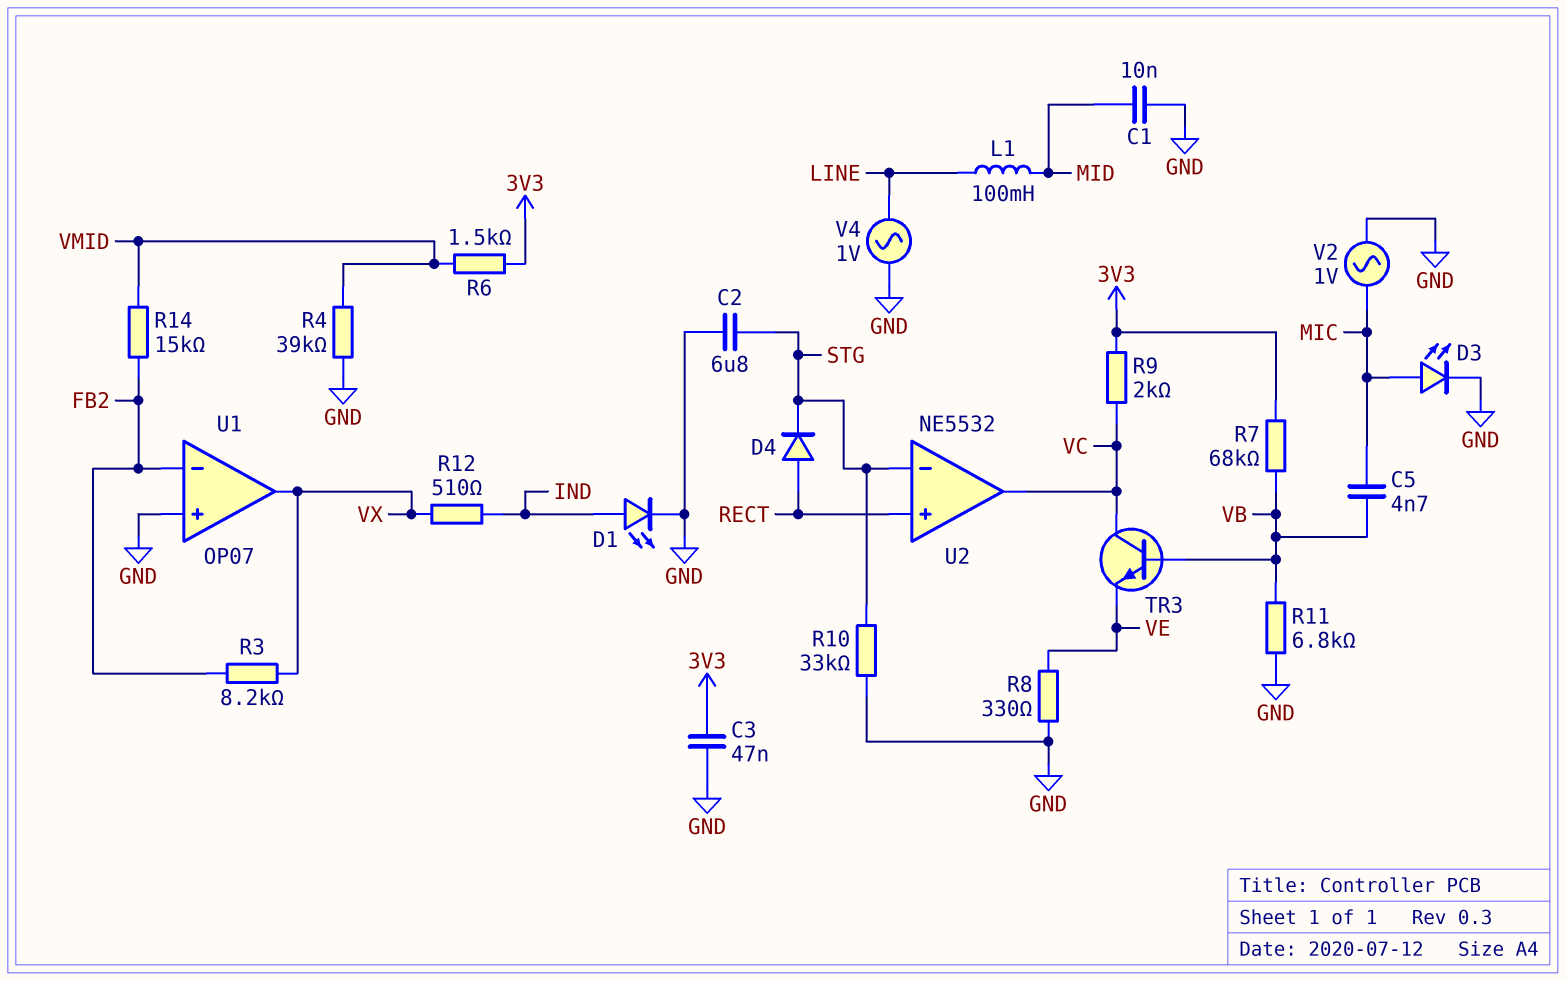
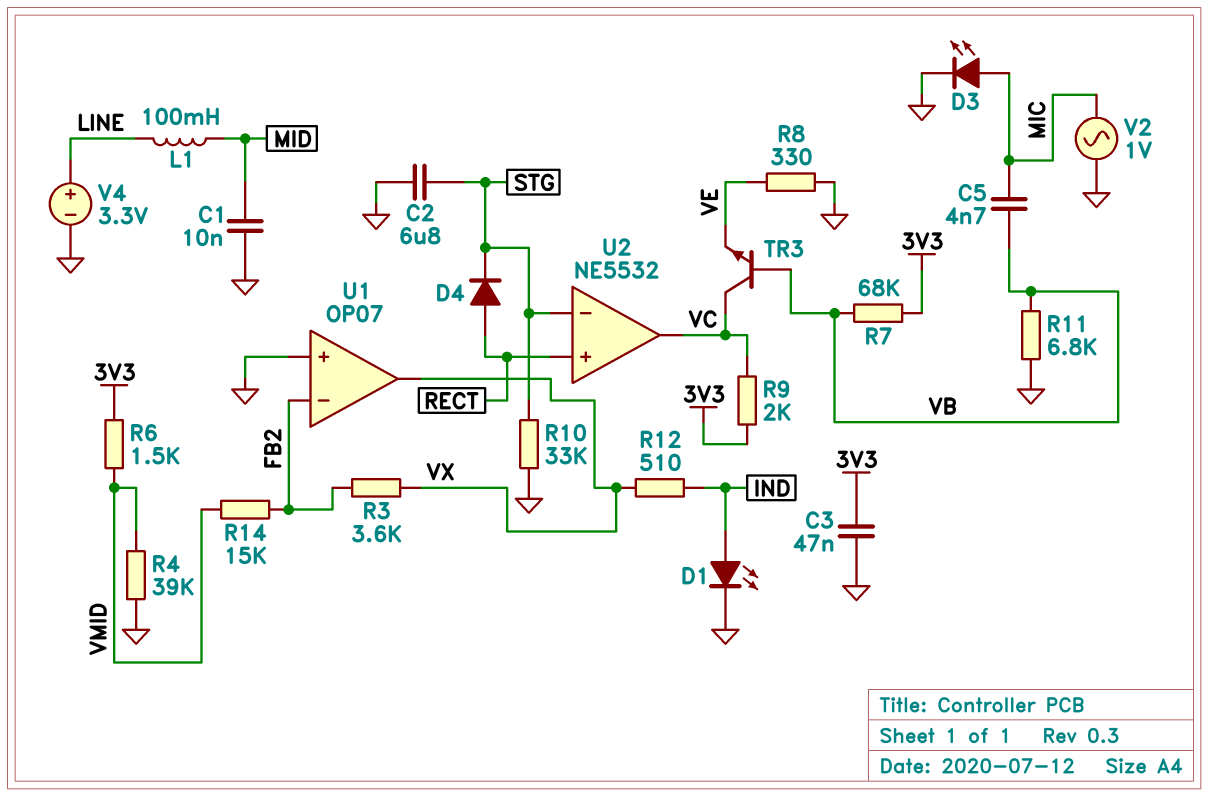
R3: 8.2k (FB2, VX) -> 3.6k (FB2, VX)
V4: AC 1V (GND, LINE) -> 3.3V (plus LINE, minus GND)

